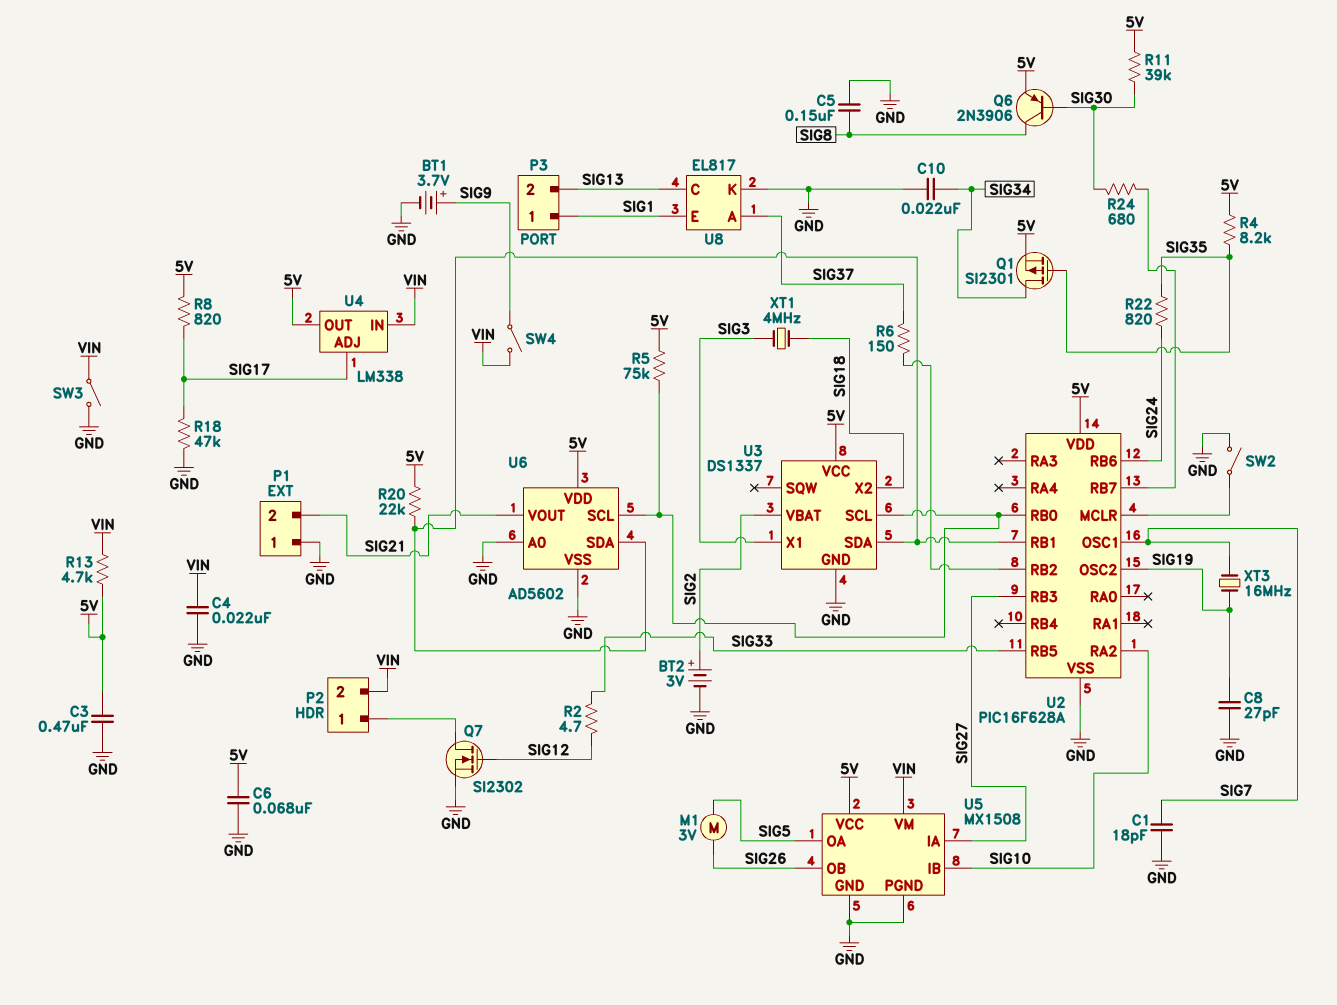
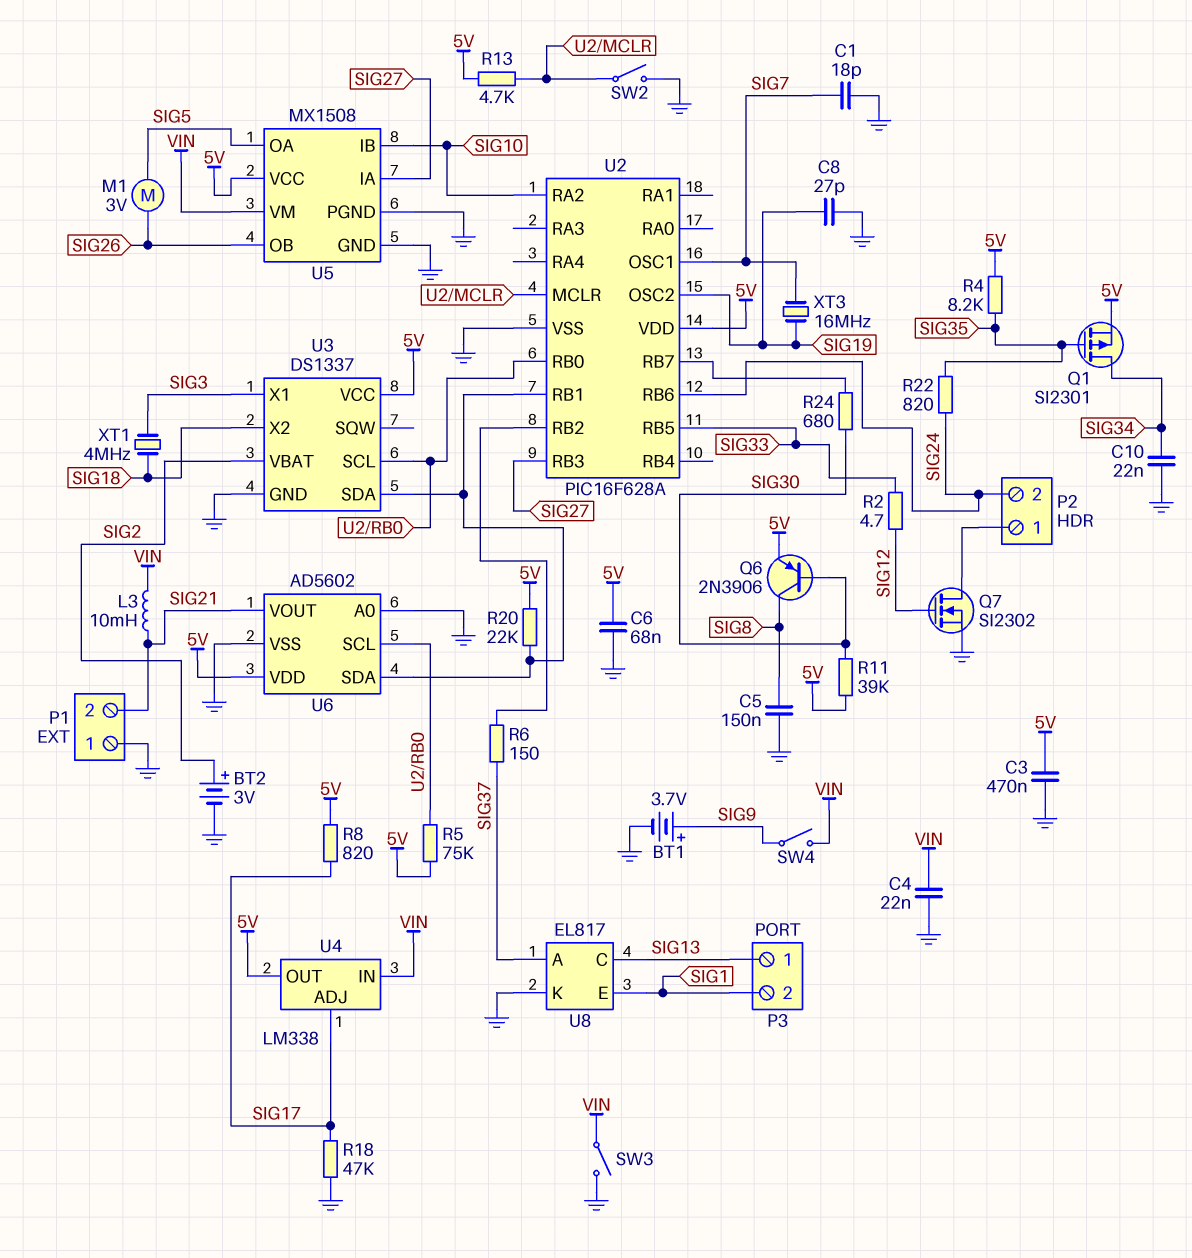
L3: none -> 10mH (SIG21, VIN)
P2 pin 2: VIN -> SIG24
P3 pin 1: SIG1 -> SIG13
P3 pin 2: SIG13 -> SIG1
R13: 4.7k (5V, VIN) -> 4.7k (5V, U2/MCLR)

